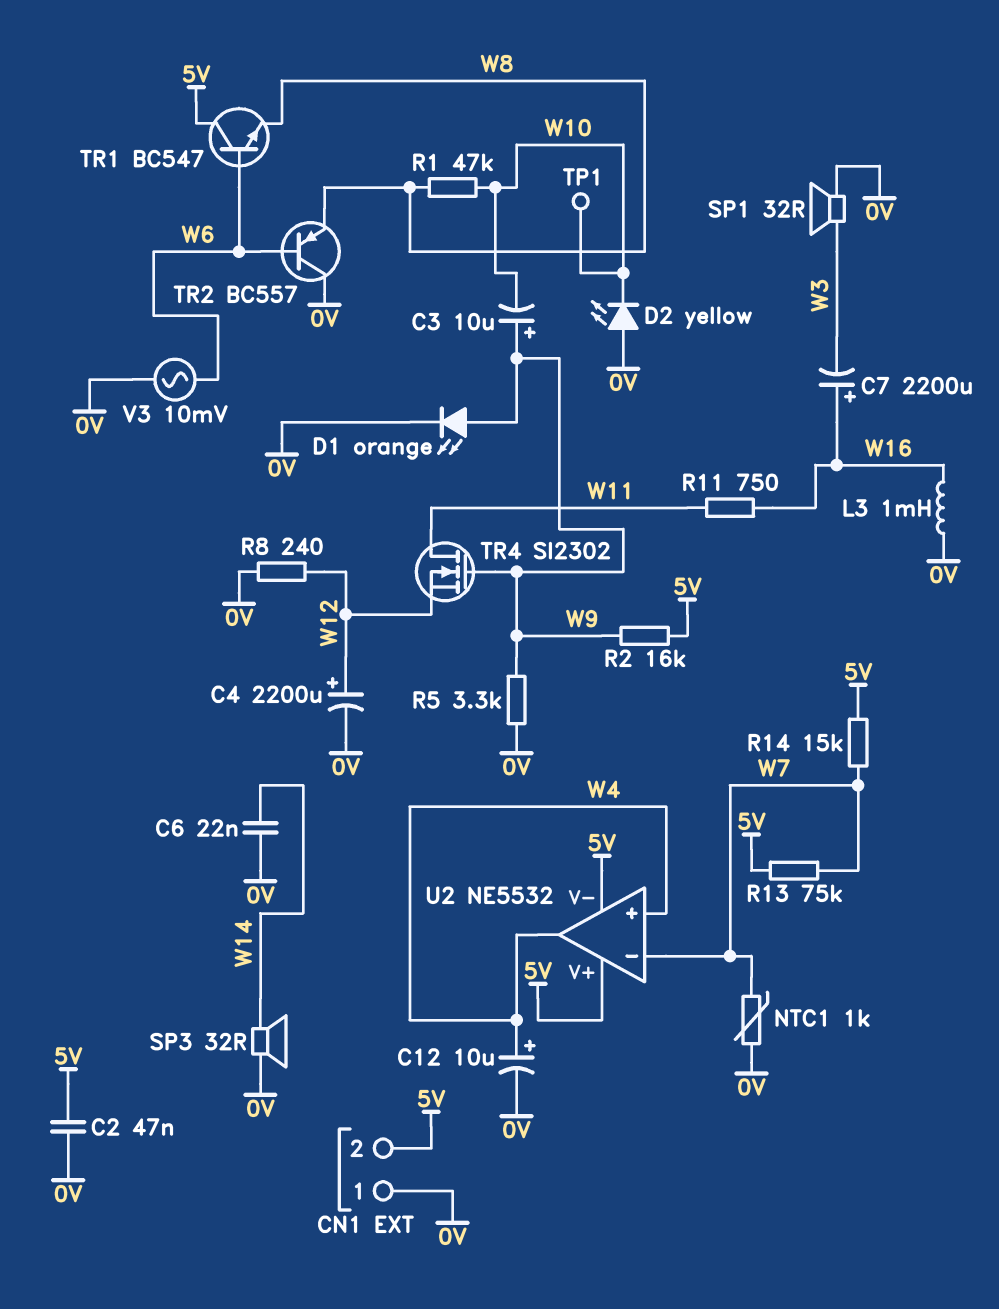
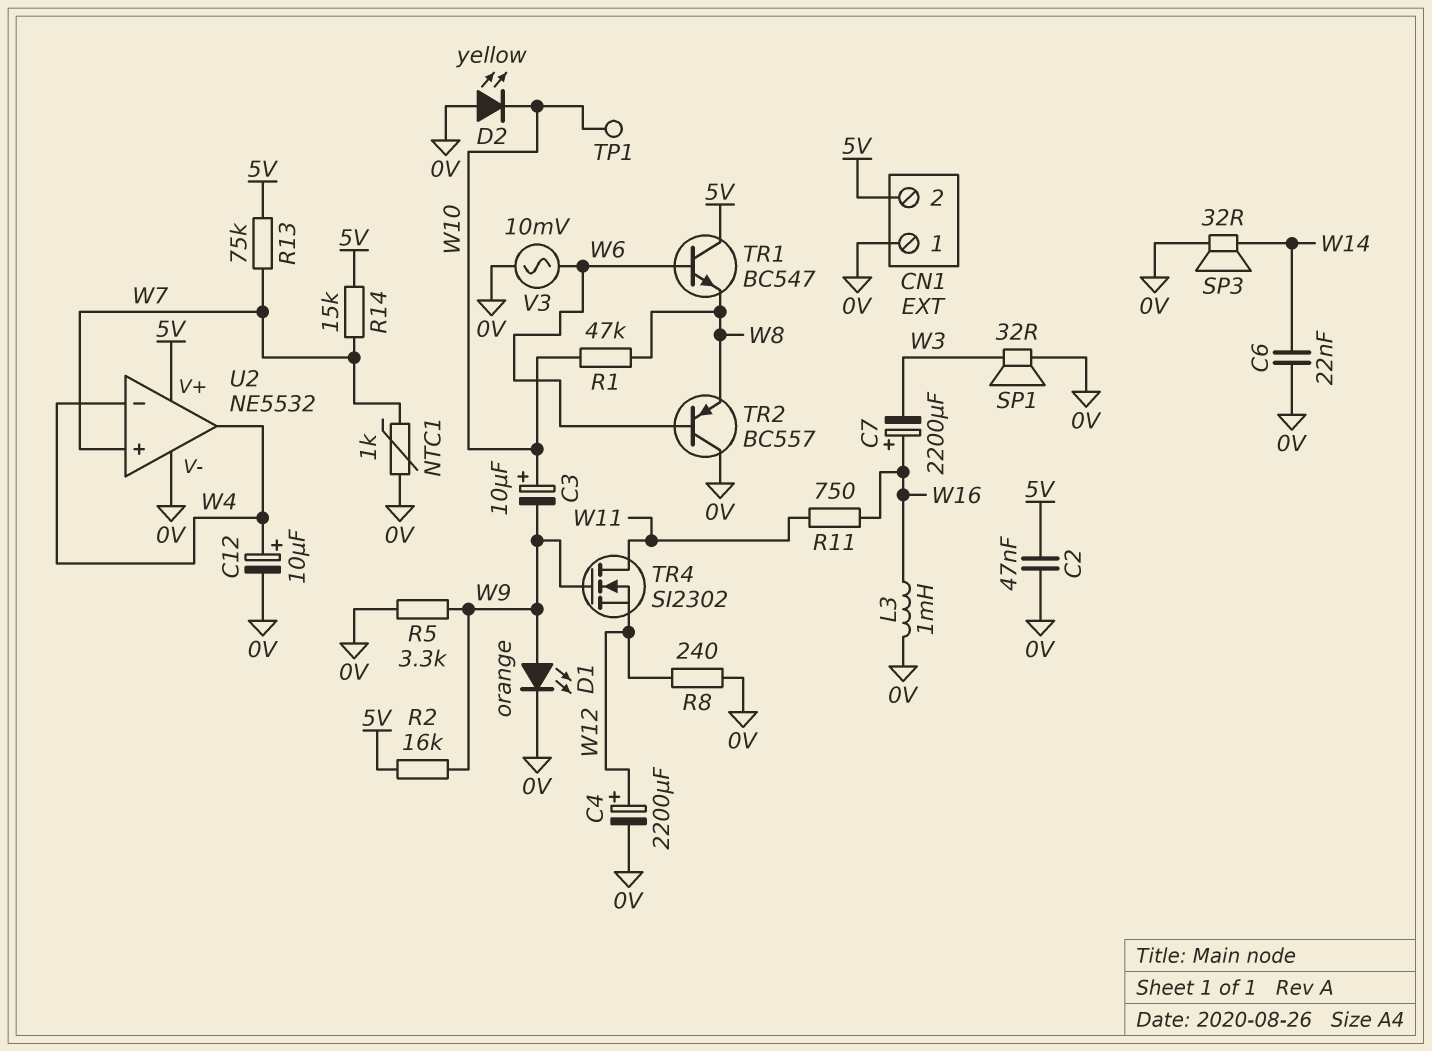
C3: 10uF (plus W9, minus W10) -> 10uF (plus W10, minus W9)
U2 pin V-: 5V -> 0V
U2 pin in+: W4 -> W7
U2 pin in-: W7 -> W4

